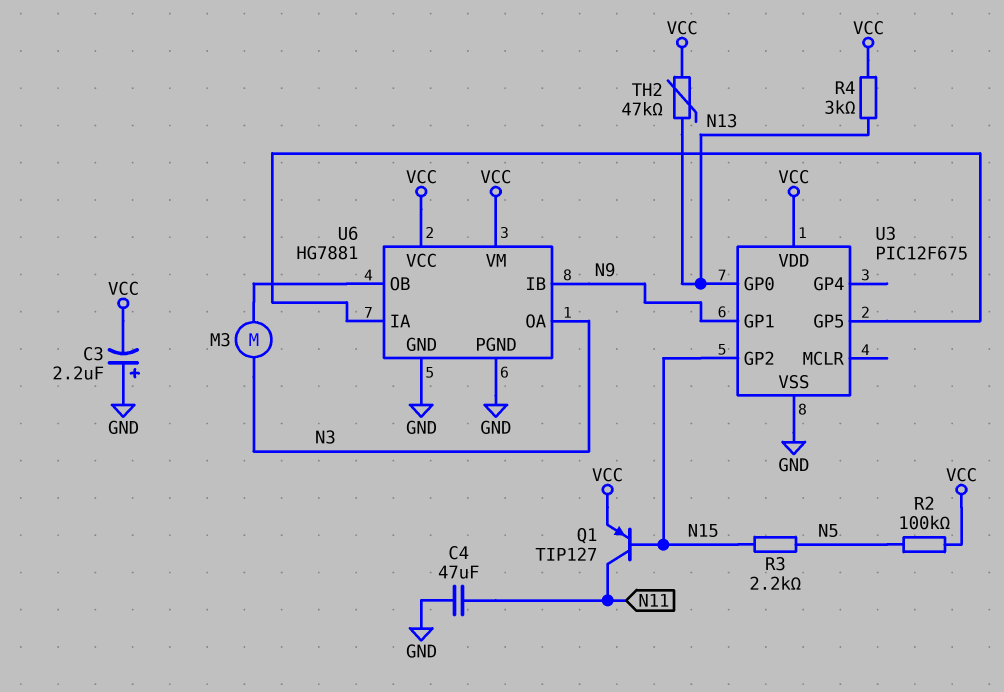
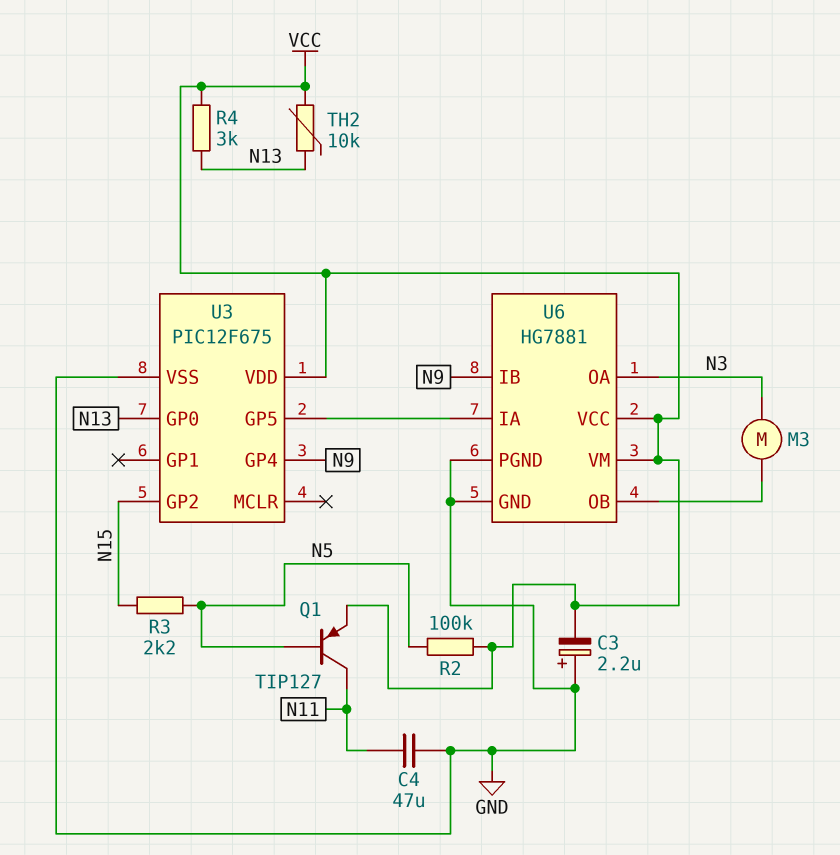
Q1: PNP TIP127 (B N15, C N11, E VCC) -> PNP TIP127 (B N5, C N11, E VCC)
TH2: 47k (N13, VCC) -> 10k (N13, VCC)
U3 pin GP1: N9 -> none
U3 pin GP4: none -> N9

